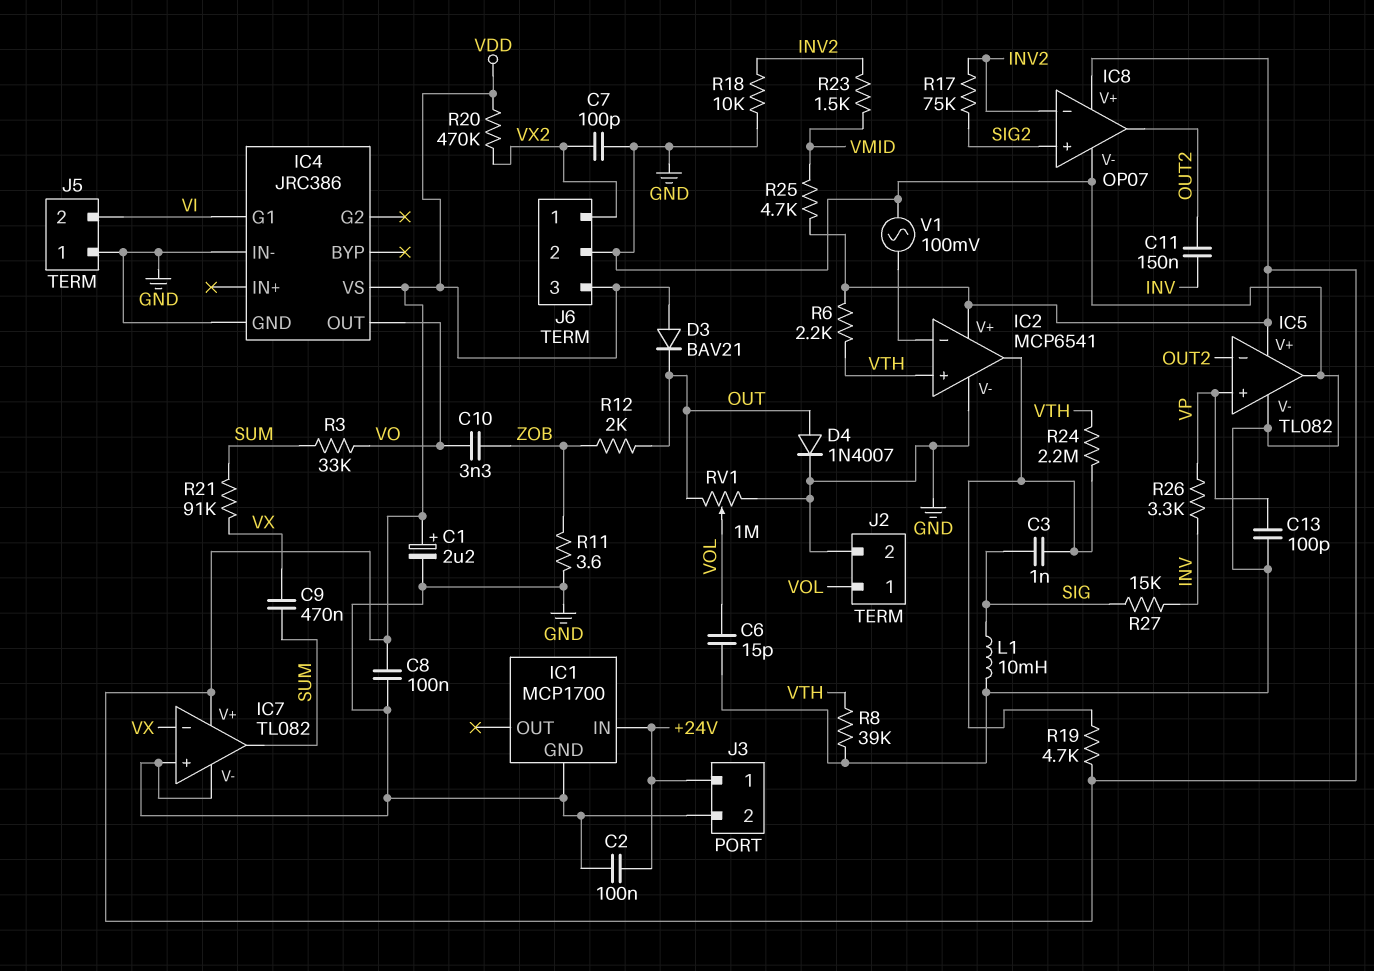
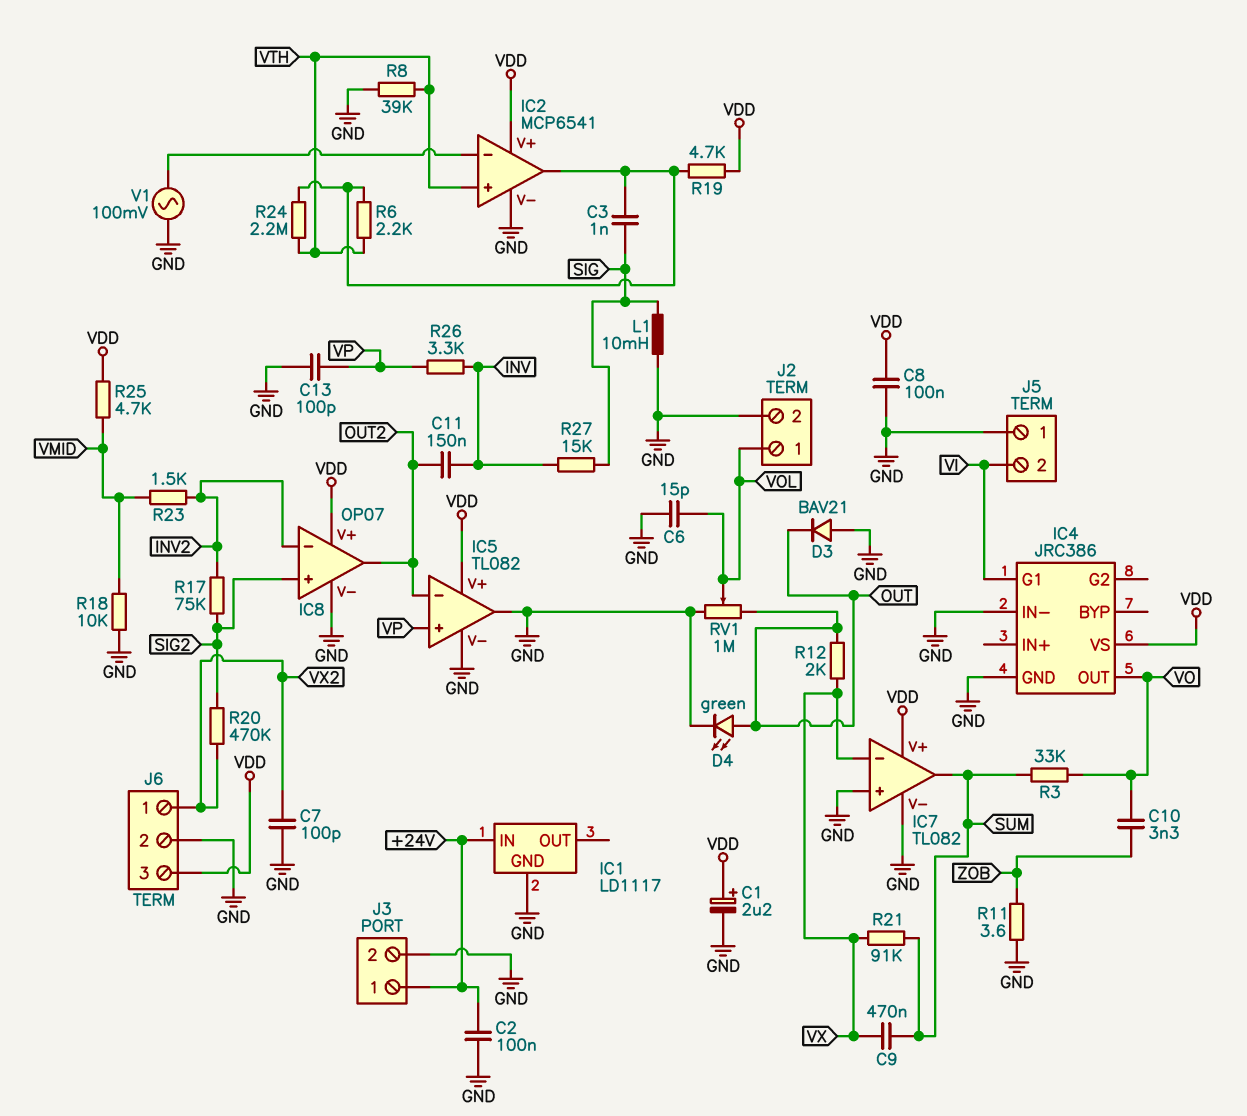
D3: diode BAV21 (A VDD, K OUT) -> diode BAV21 (A GND, K OUT)
D4: diode 1N4007 (A OUT, K GND) -> LED green (A OUT, K GND)
IC1: MCP1700 -> LD1117
R6: 2.2k (VDD, VTH) -> 2.2k (IC2/out, VTH)
R12: 2k (OUT, ZOB) -> 2k (OUT, VX)
R18: 10k (GND, INV2) -> 10k (GND, VMID)
R20: 470k (VDD, VX2) -> 470k (SIG2, VX2)

